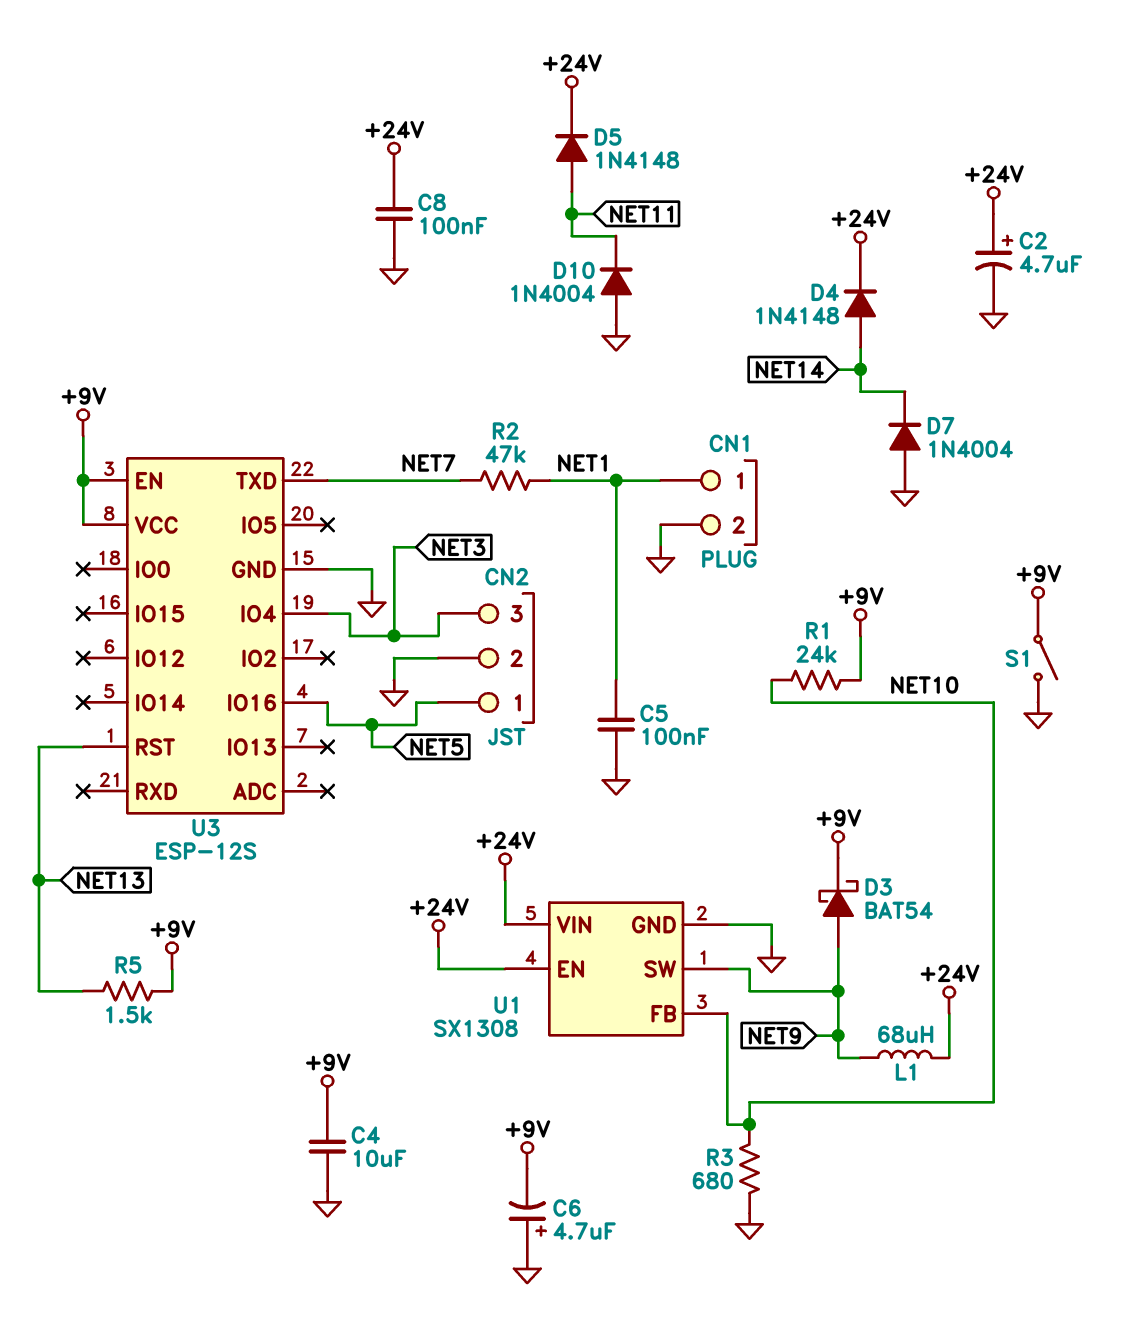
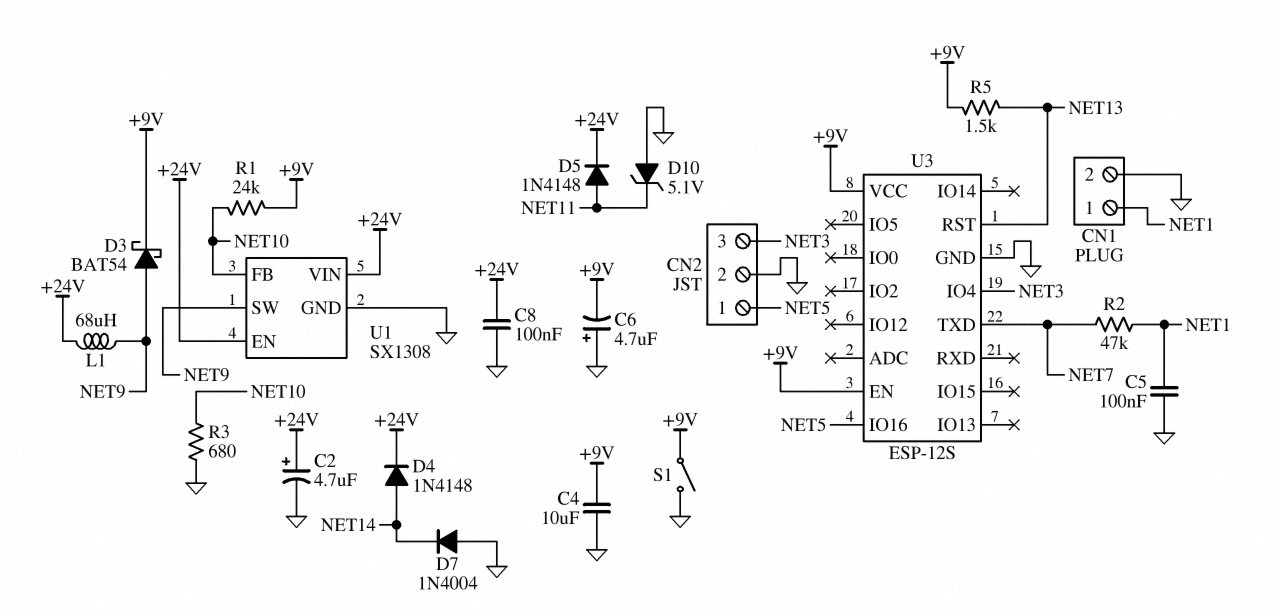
D10: diode 1N4004 (A GND, K NET11) -> zener 5.1V (A GND, K NET11)

